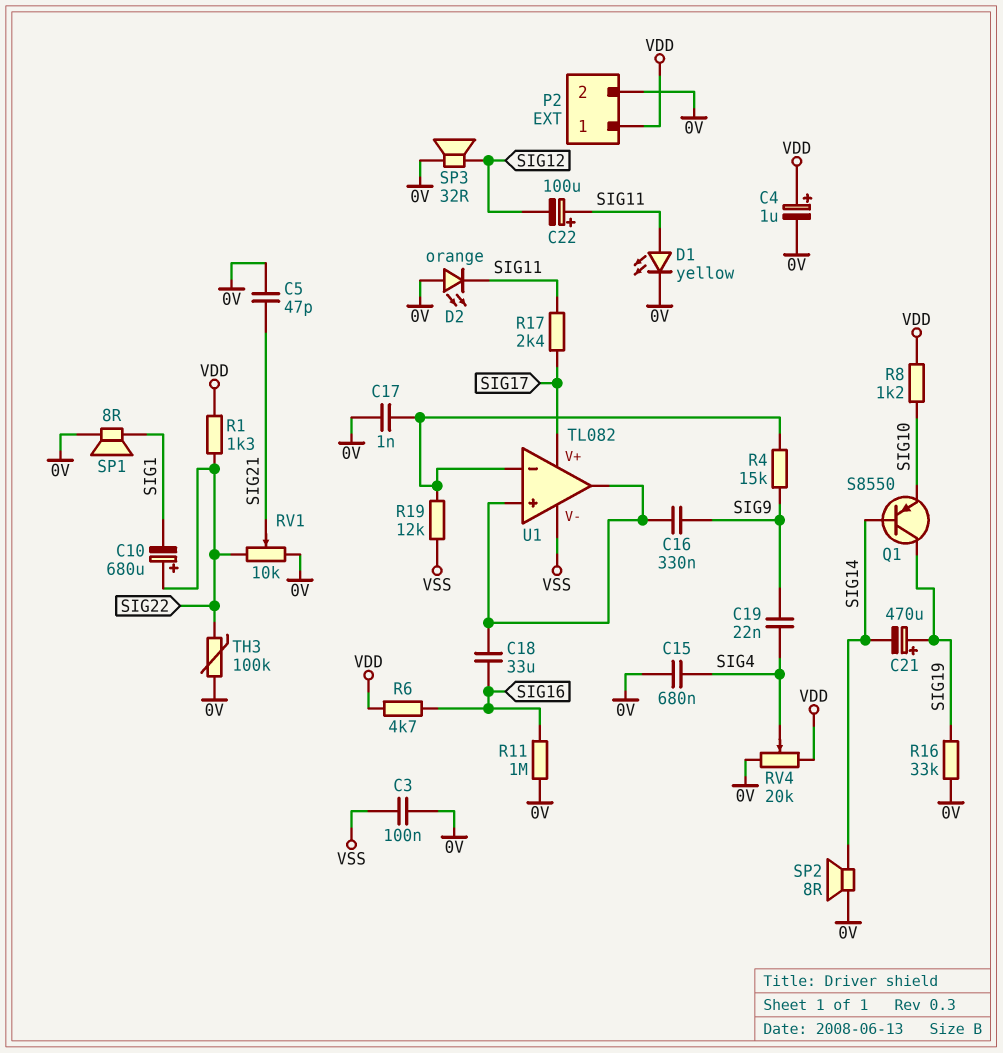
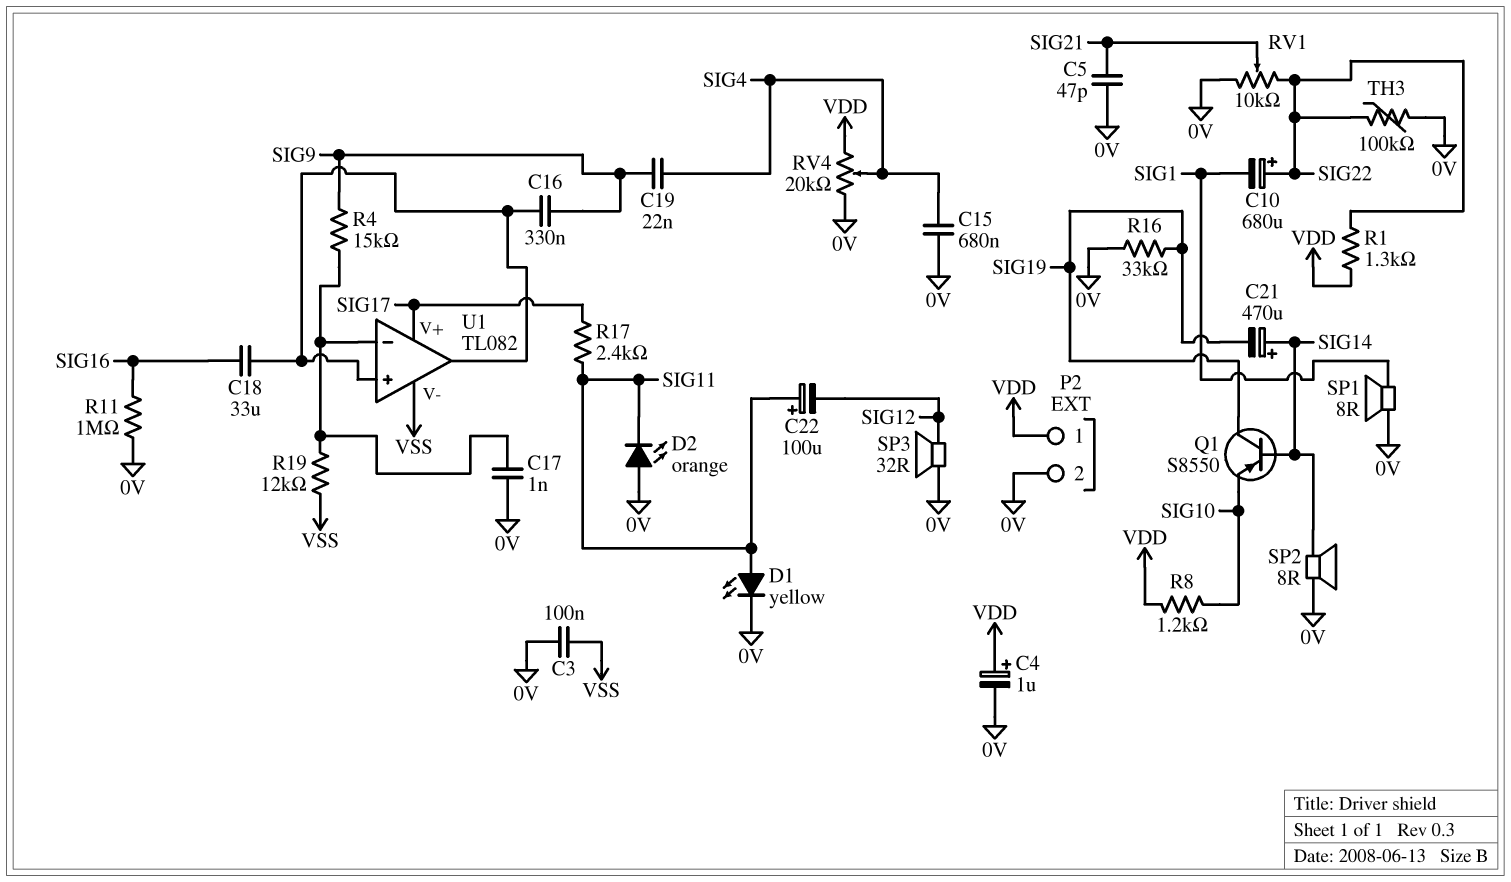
C21: 470uF (plus SIG19, minus SIG14) -> 470uF (plus SIG14, minus SIG19)
R6: 4.7k (SIG16, VDD) -> none

